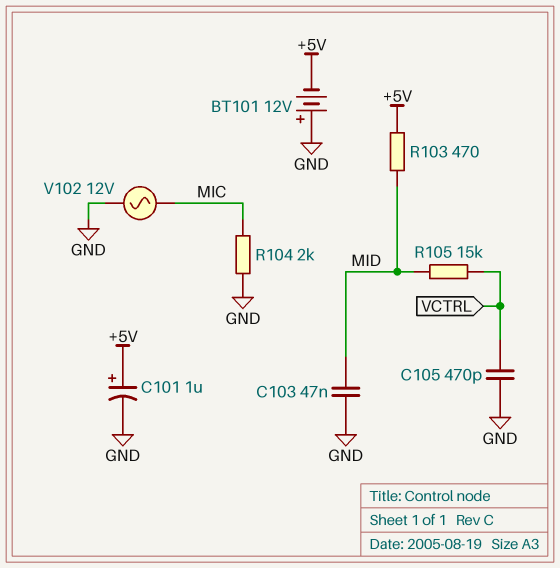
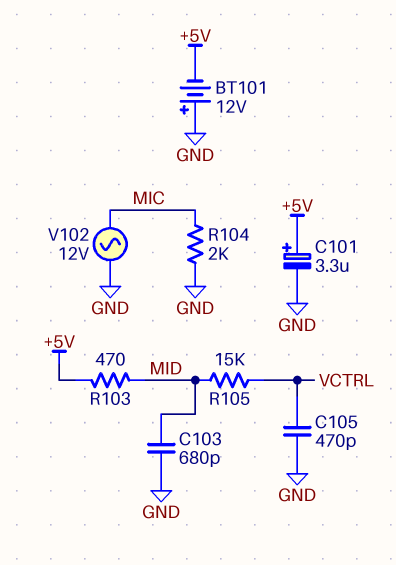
C101: 1uF (plus +5V, minus GND) -> 3.3uF (plus +5V, minus GND)
C103: 47nF (GND, MID) -> 680pF (GND, MID)

